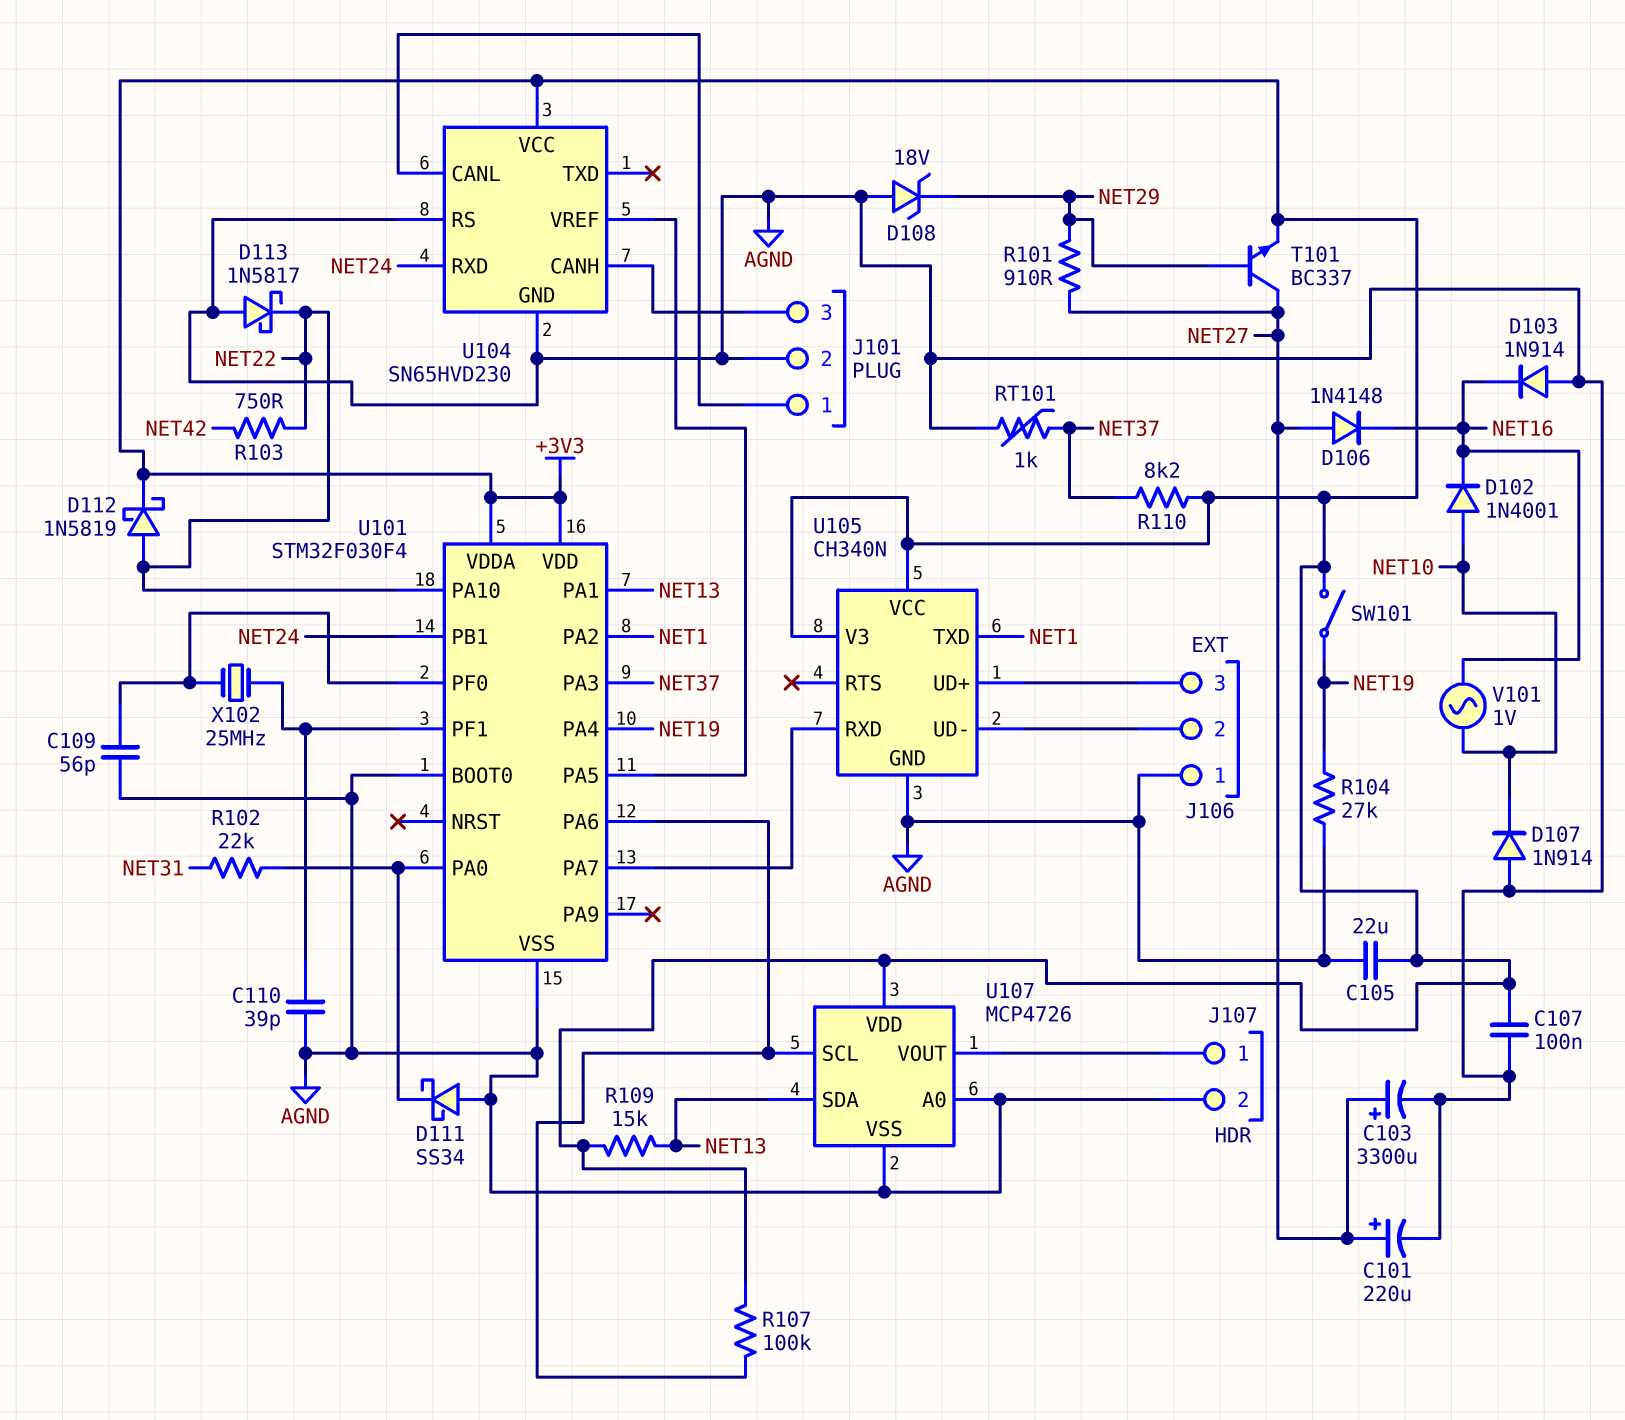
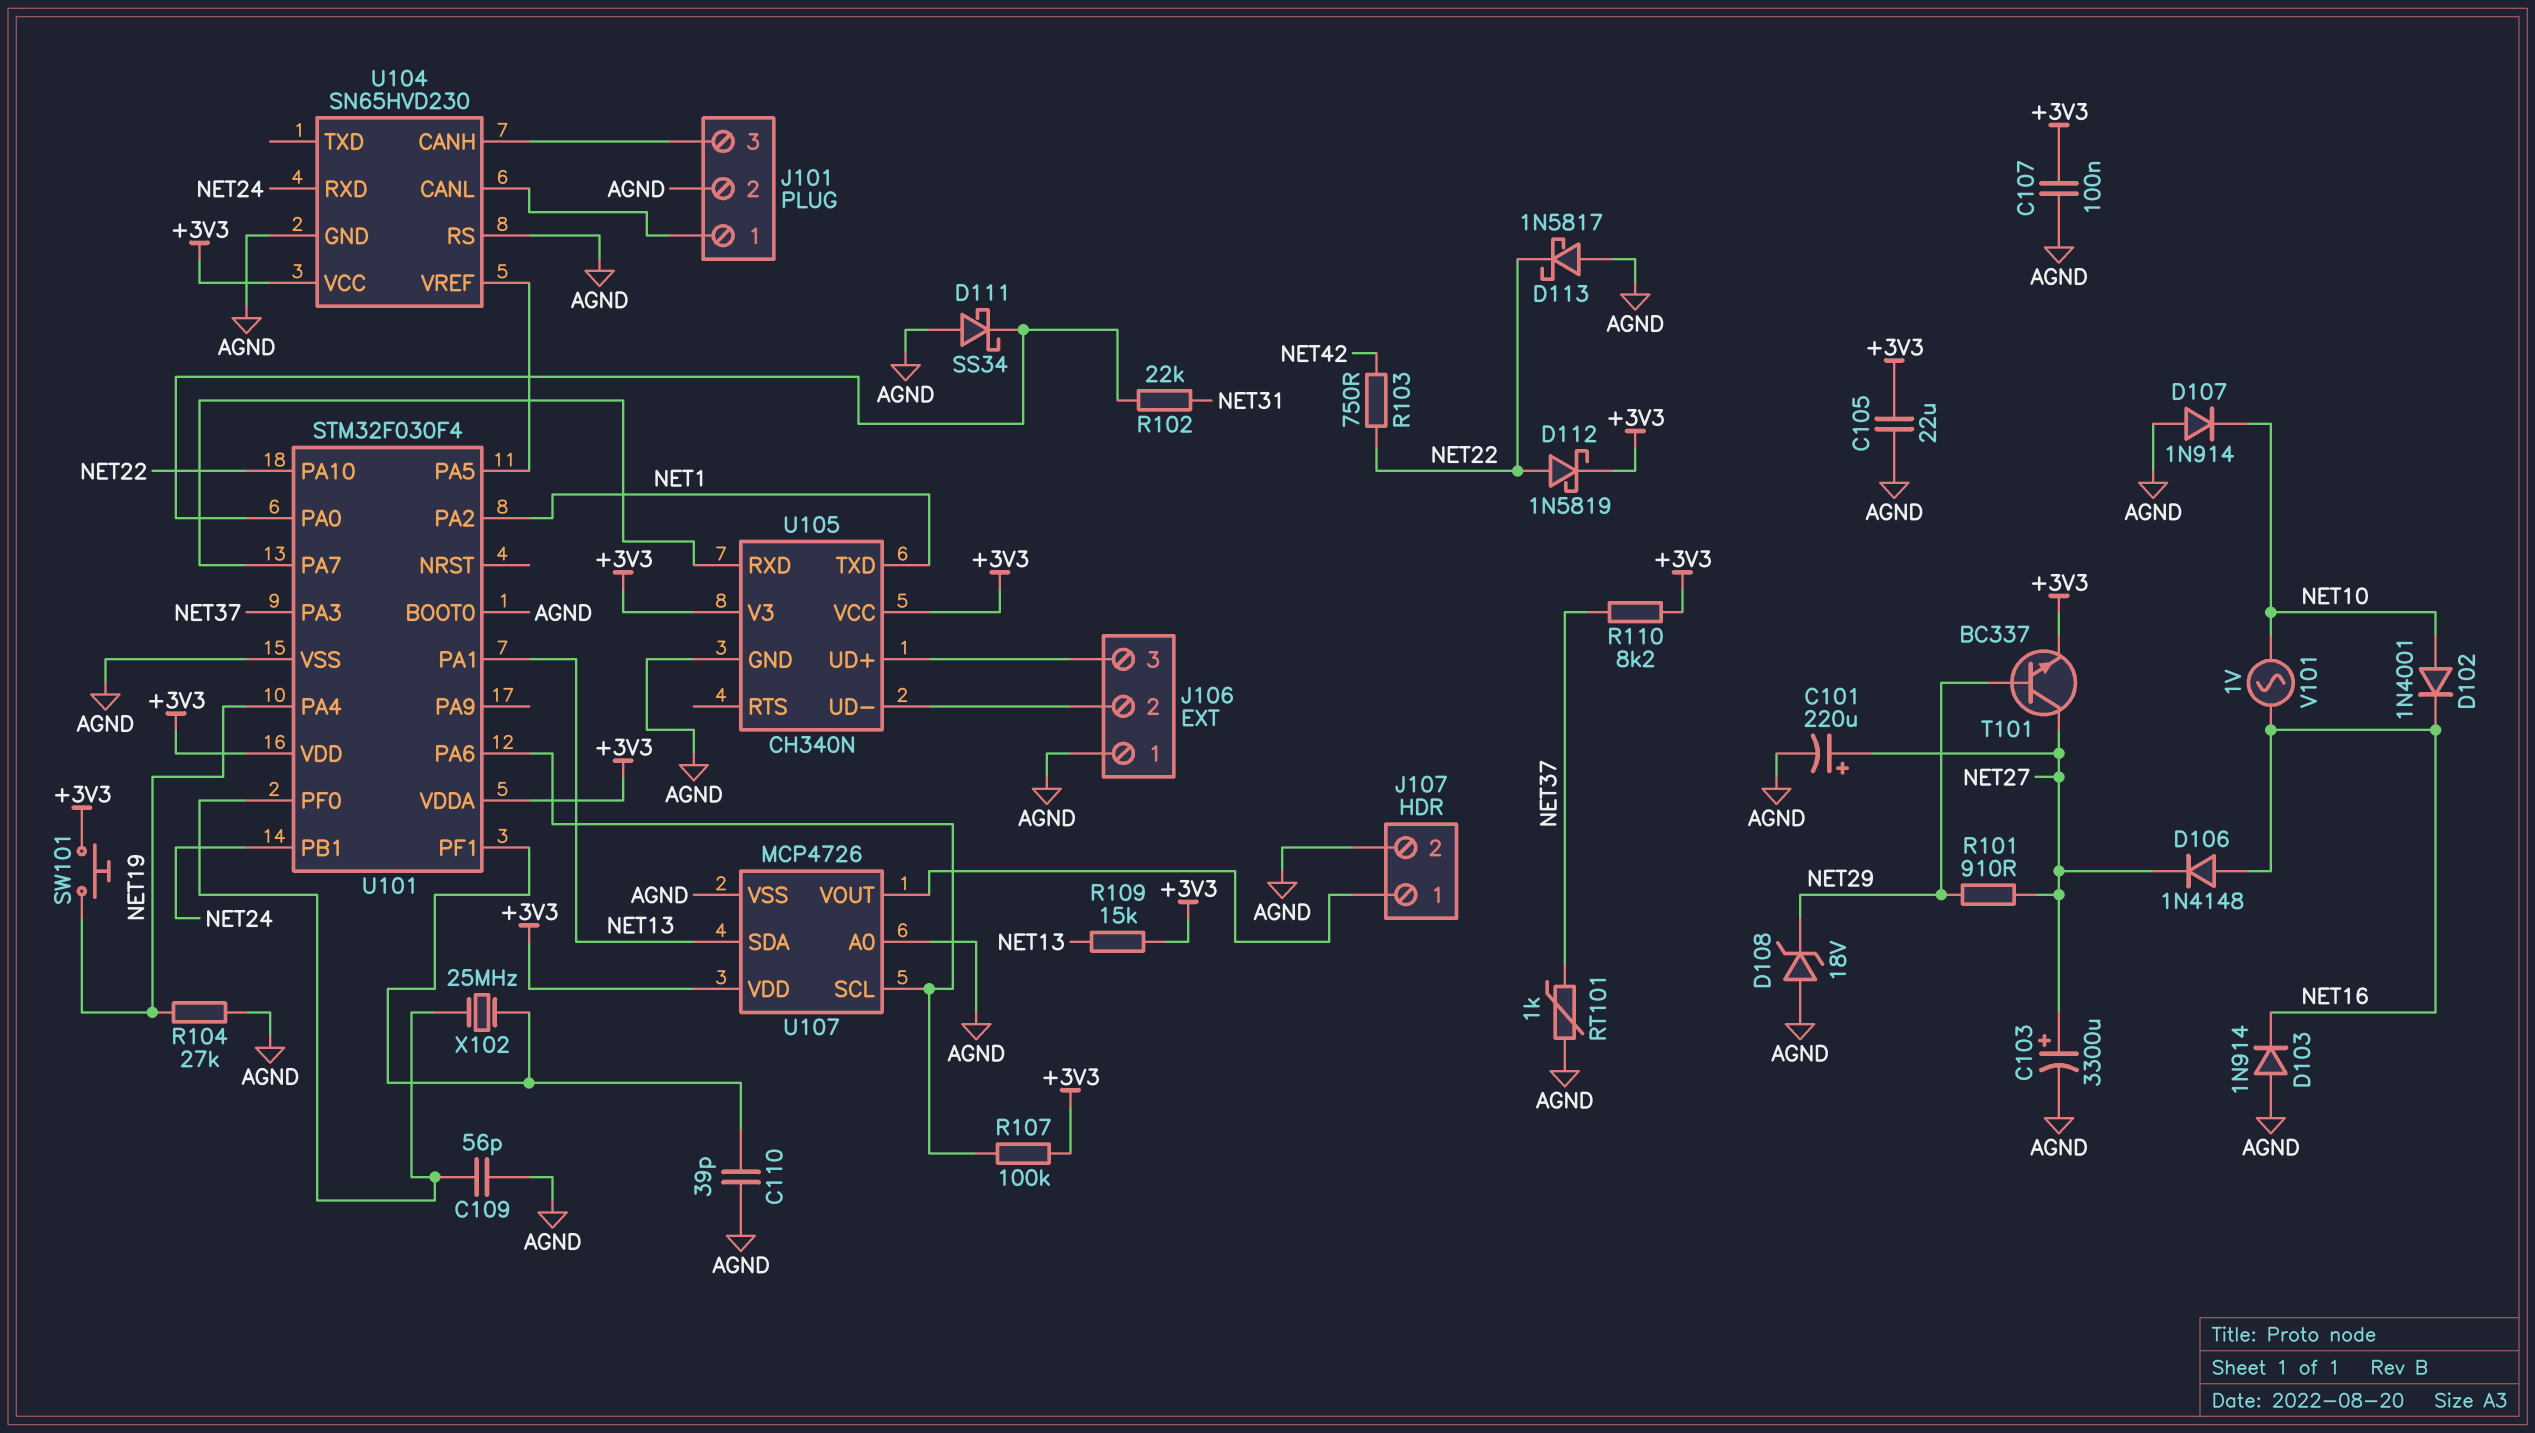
D106: diode 1N4148 (A NET27, K NET16) -> diode 1N4148 (A NET16, K NET27)
SW101: switch (+3V3, NET19) -> button (+3V3, NET19)

